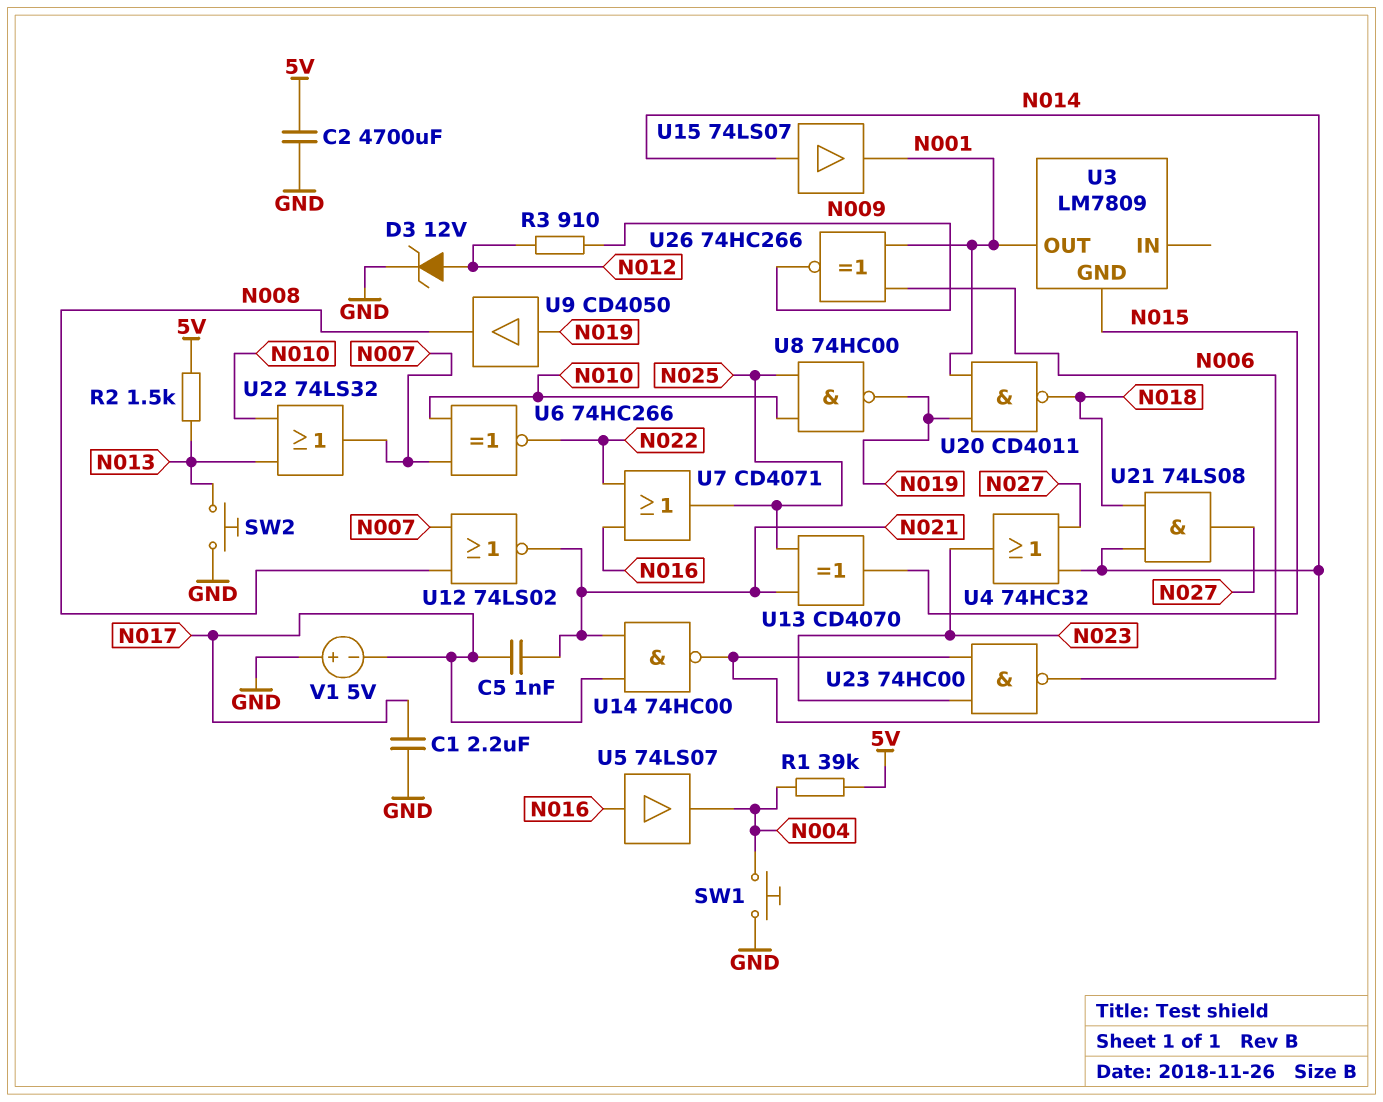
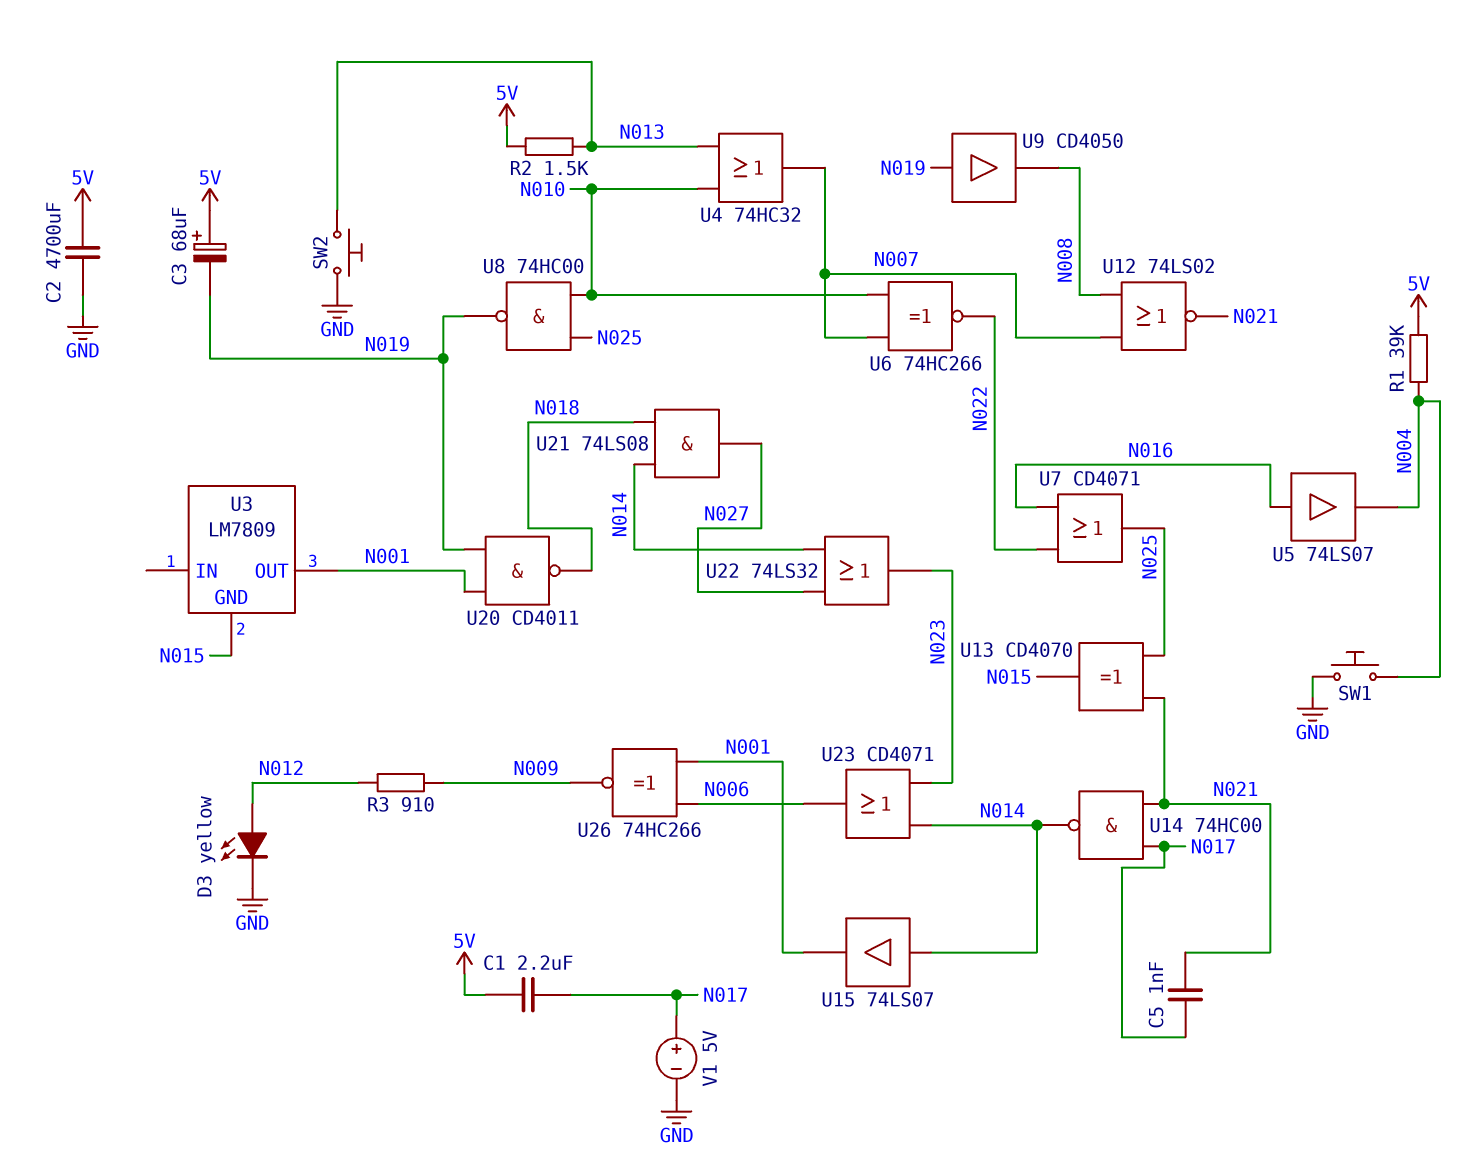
C1: 2.2uF (GND, N017) -> 2.2uF (5V, N017)
C3: none -> 68uF (plus 5V, minus N019)
D3: zener 12V (A N012, K GND) -> LED yellow (A N012, K GND)
U4: OR 74HC32 (in N014, in N027, out N023) -> OR 74HC32 (in N010, in N013, out N007)
U22: OR 74LS32 (in N010, in N013, out N007) -> OR 74LS32 (in N014, in N027, out N023)
U23: NAND 74HC00 (in N014, in N023, out N006) -> OR CD4071 (in N014, in N023, out N006)
V1: 5V (plus GND, minus N017) -> 5V (plus N017, minus GND)

